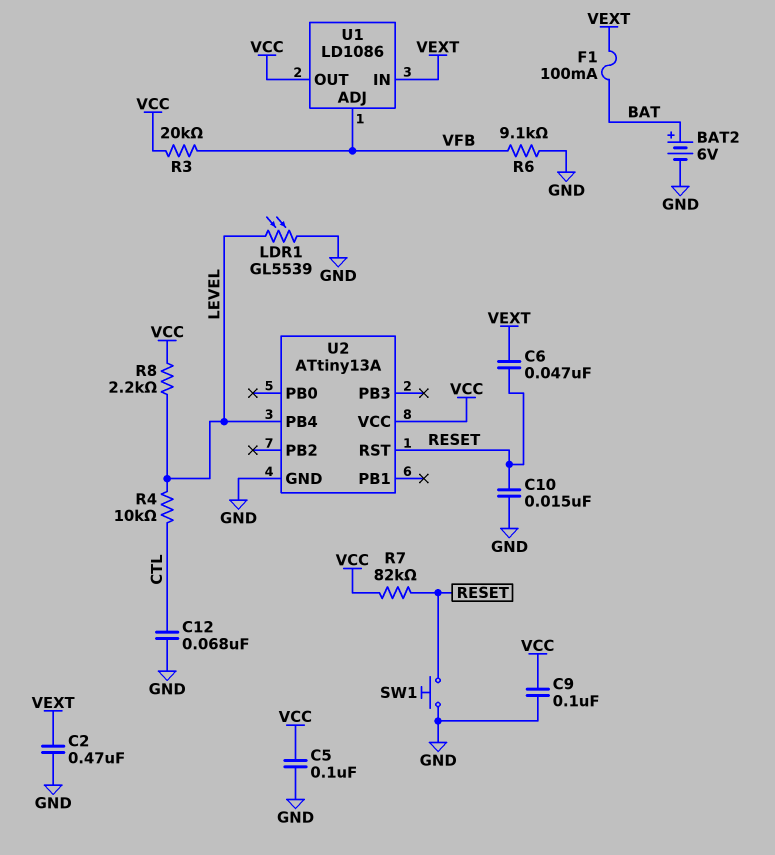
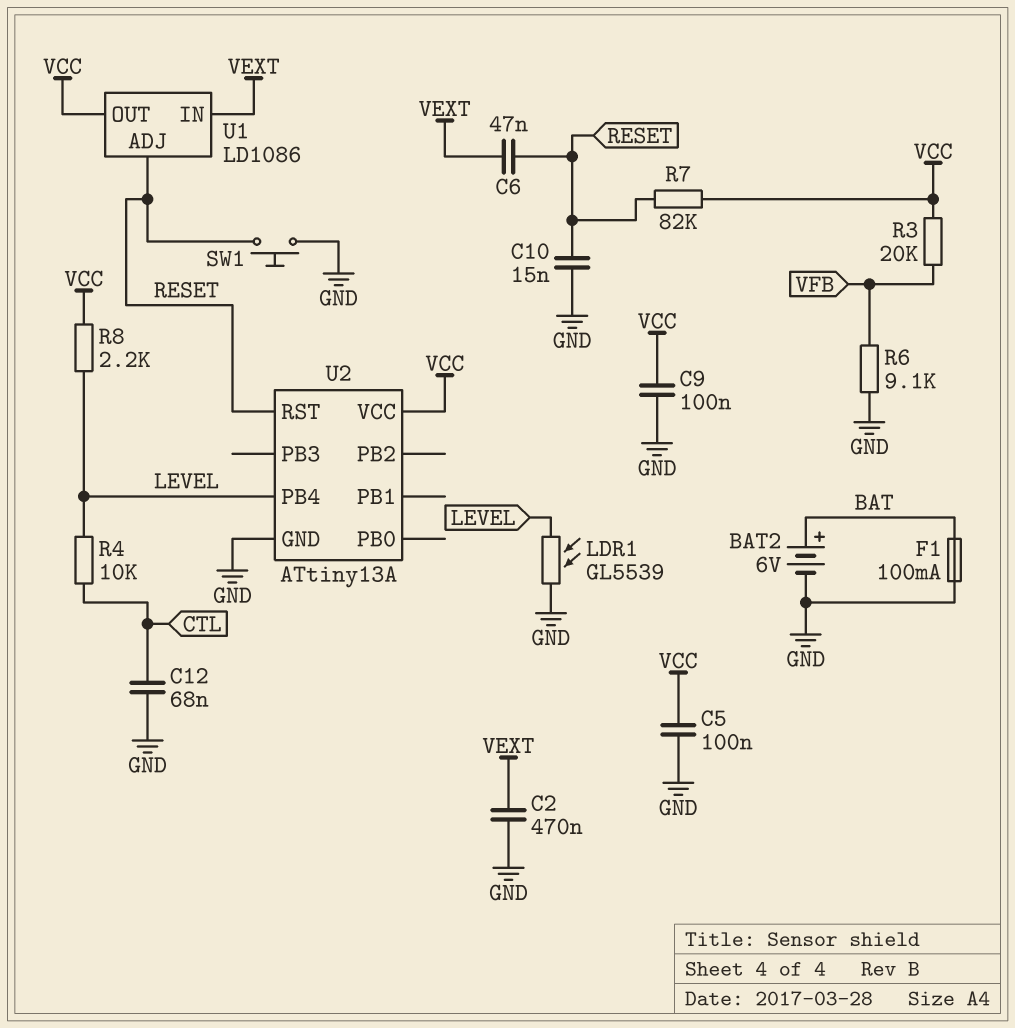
F1: 100mA (BAT, VEXT) -> 100mA (BAT, GND)
U1 pin ADJ: VFB -> RESET

